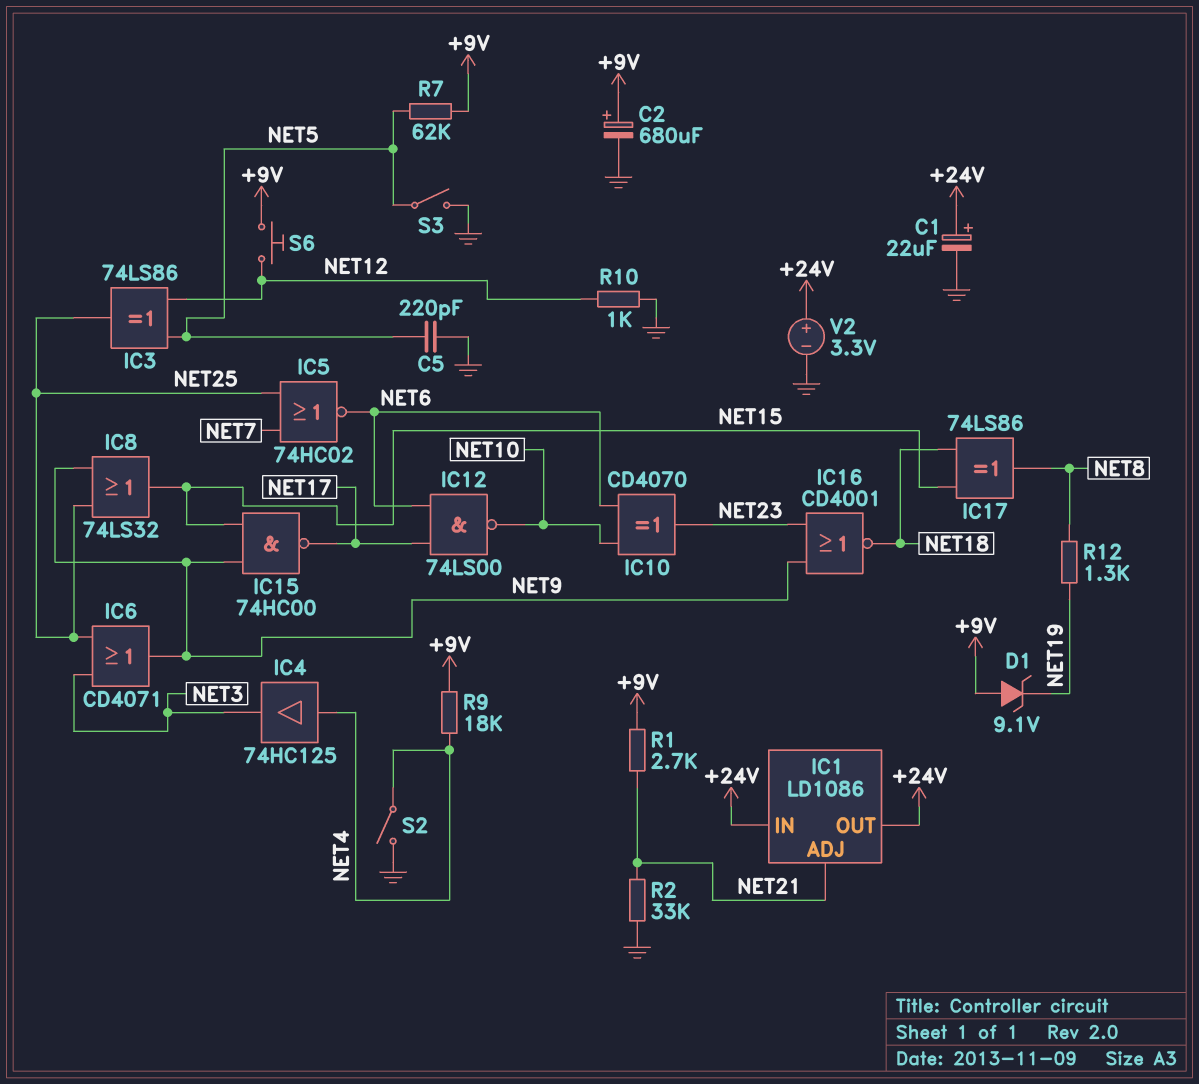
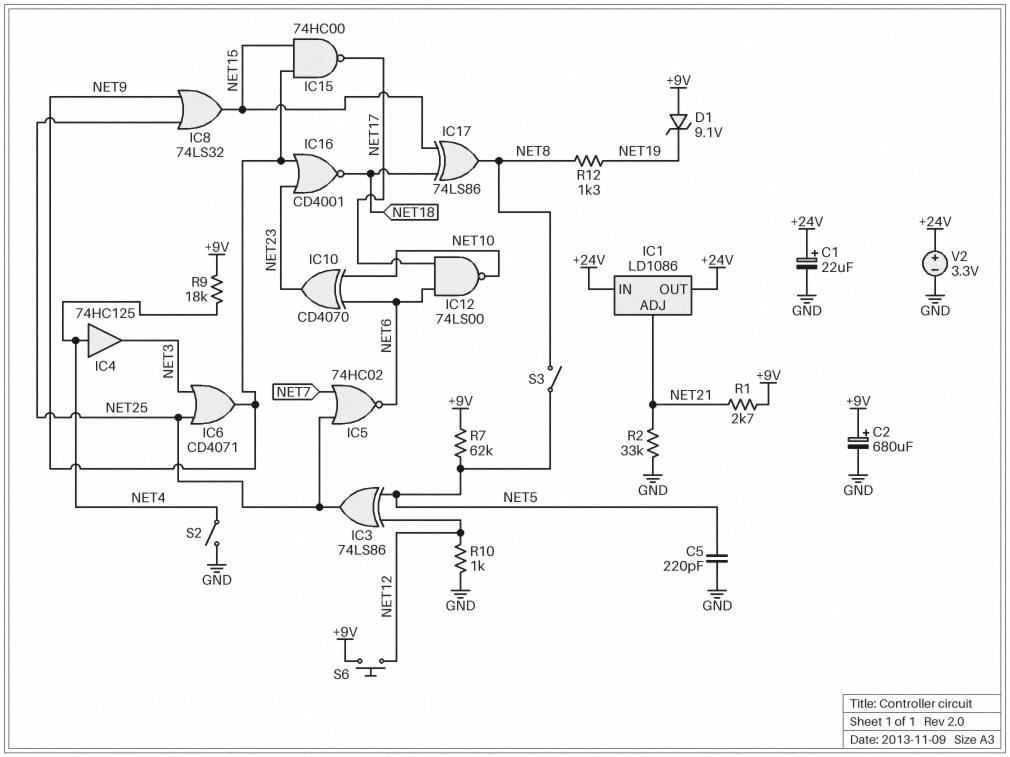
S3: switch (GND, NET5) -> switch (NET5, NET8)

